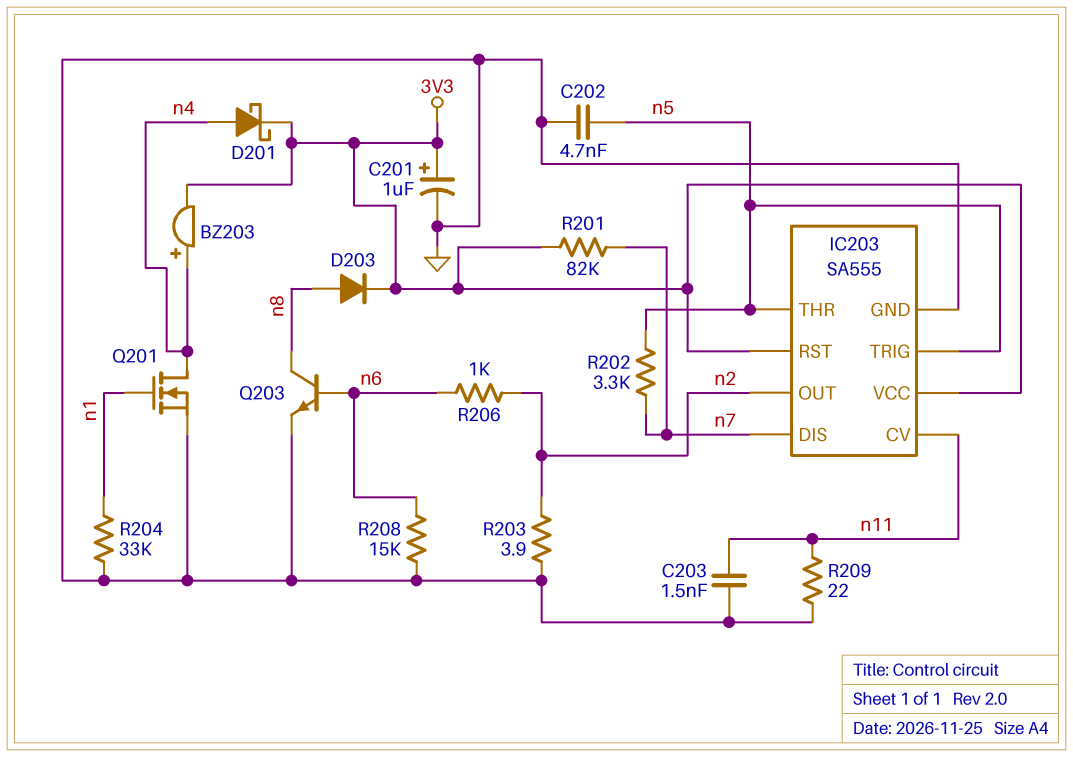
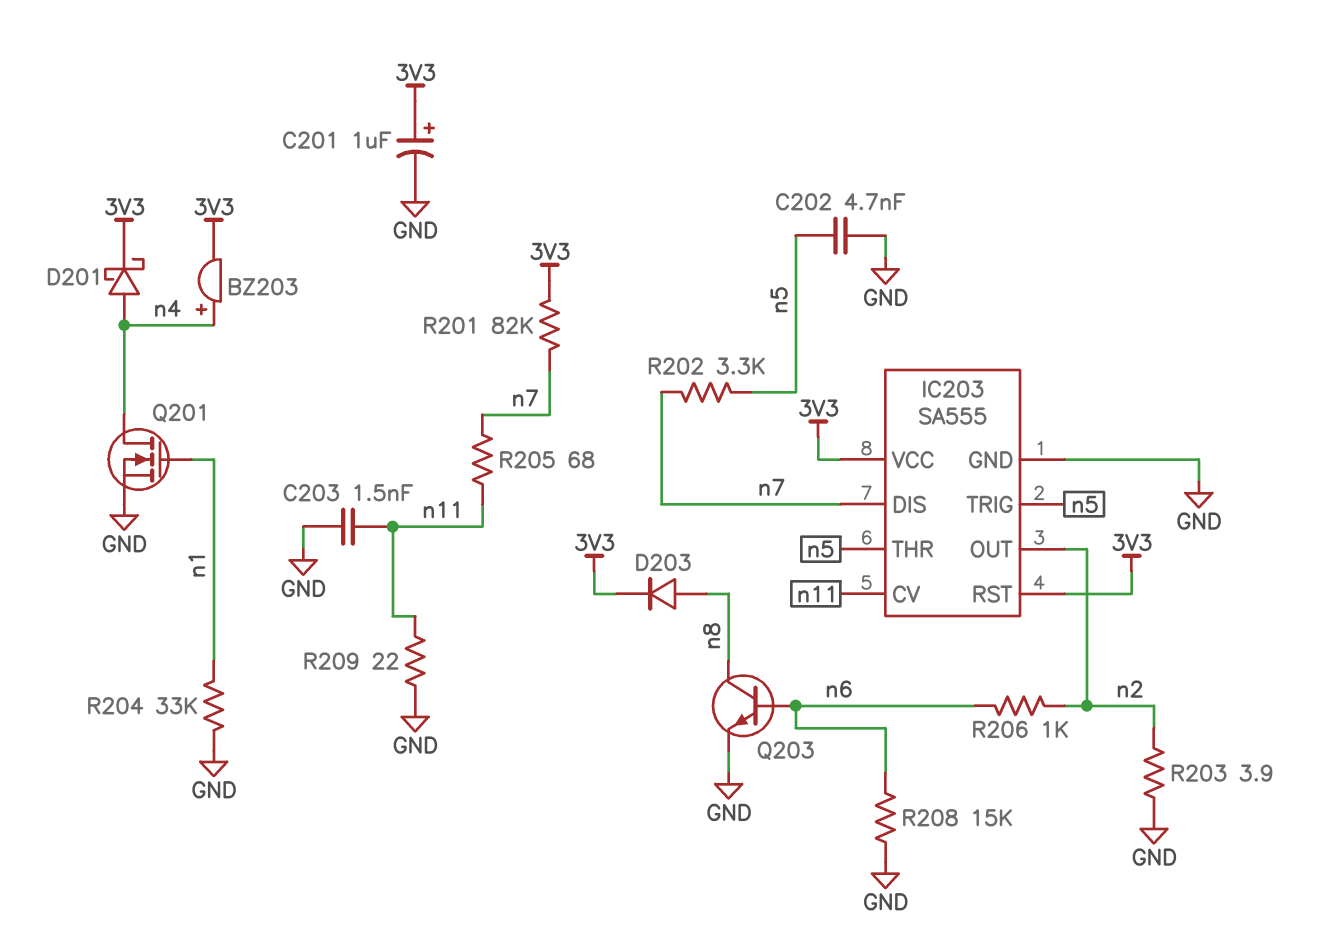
R205: none -> 68 (n7, n11)

